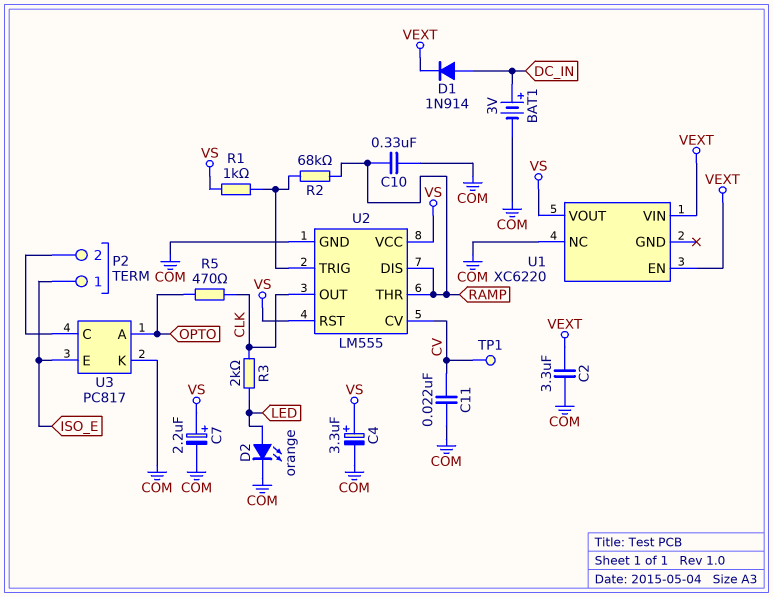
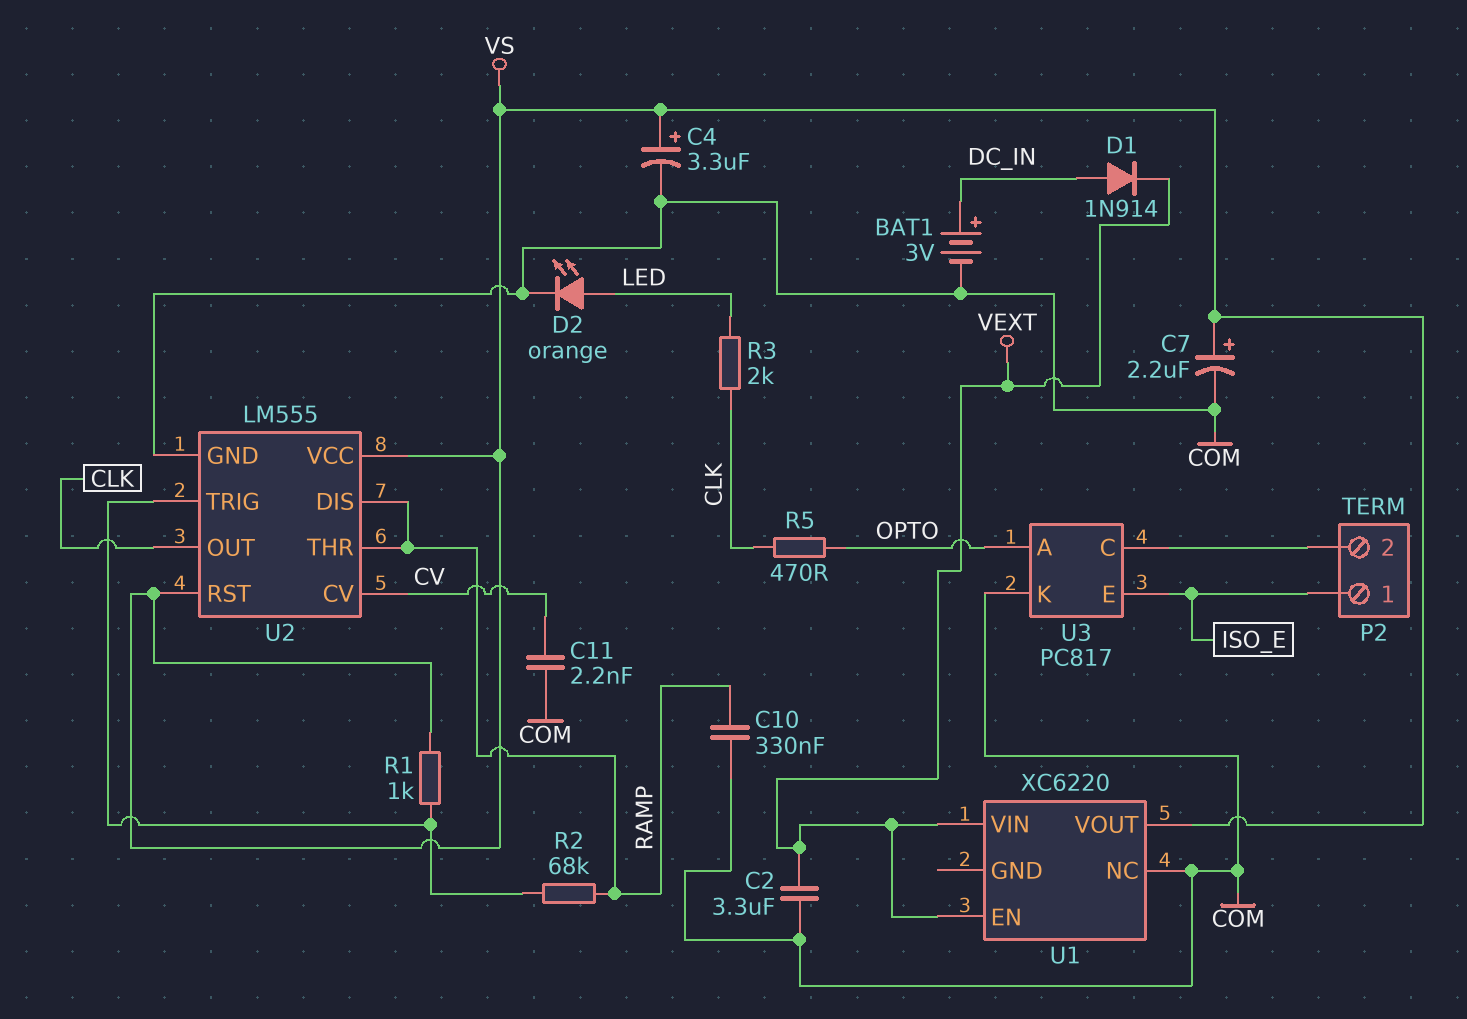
C11: 22nF (COM, CV) -> 2.2nF (COM, CV)
TP1: test point (CV) -> none

